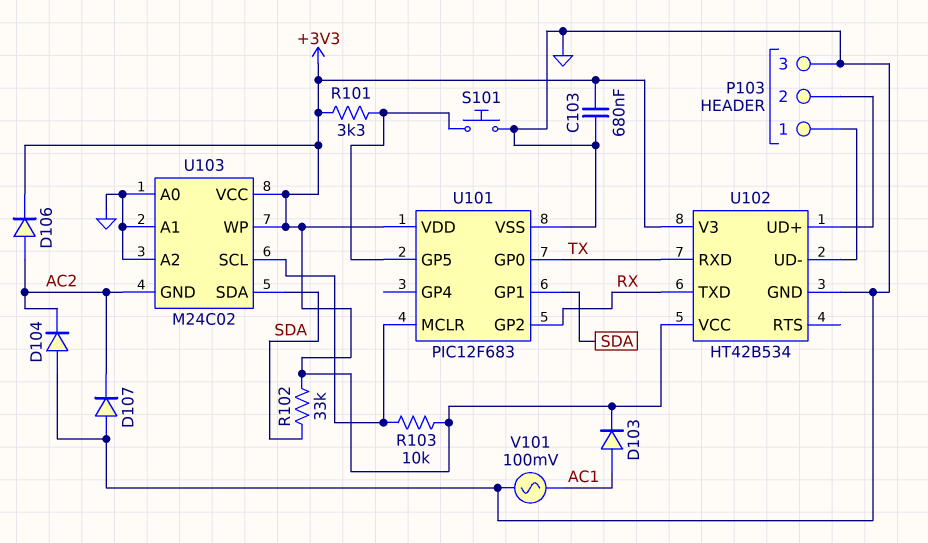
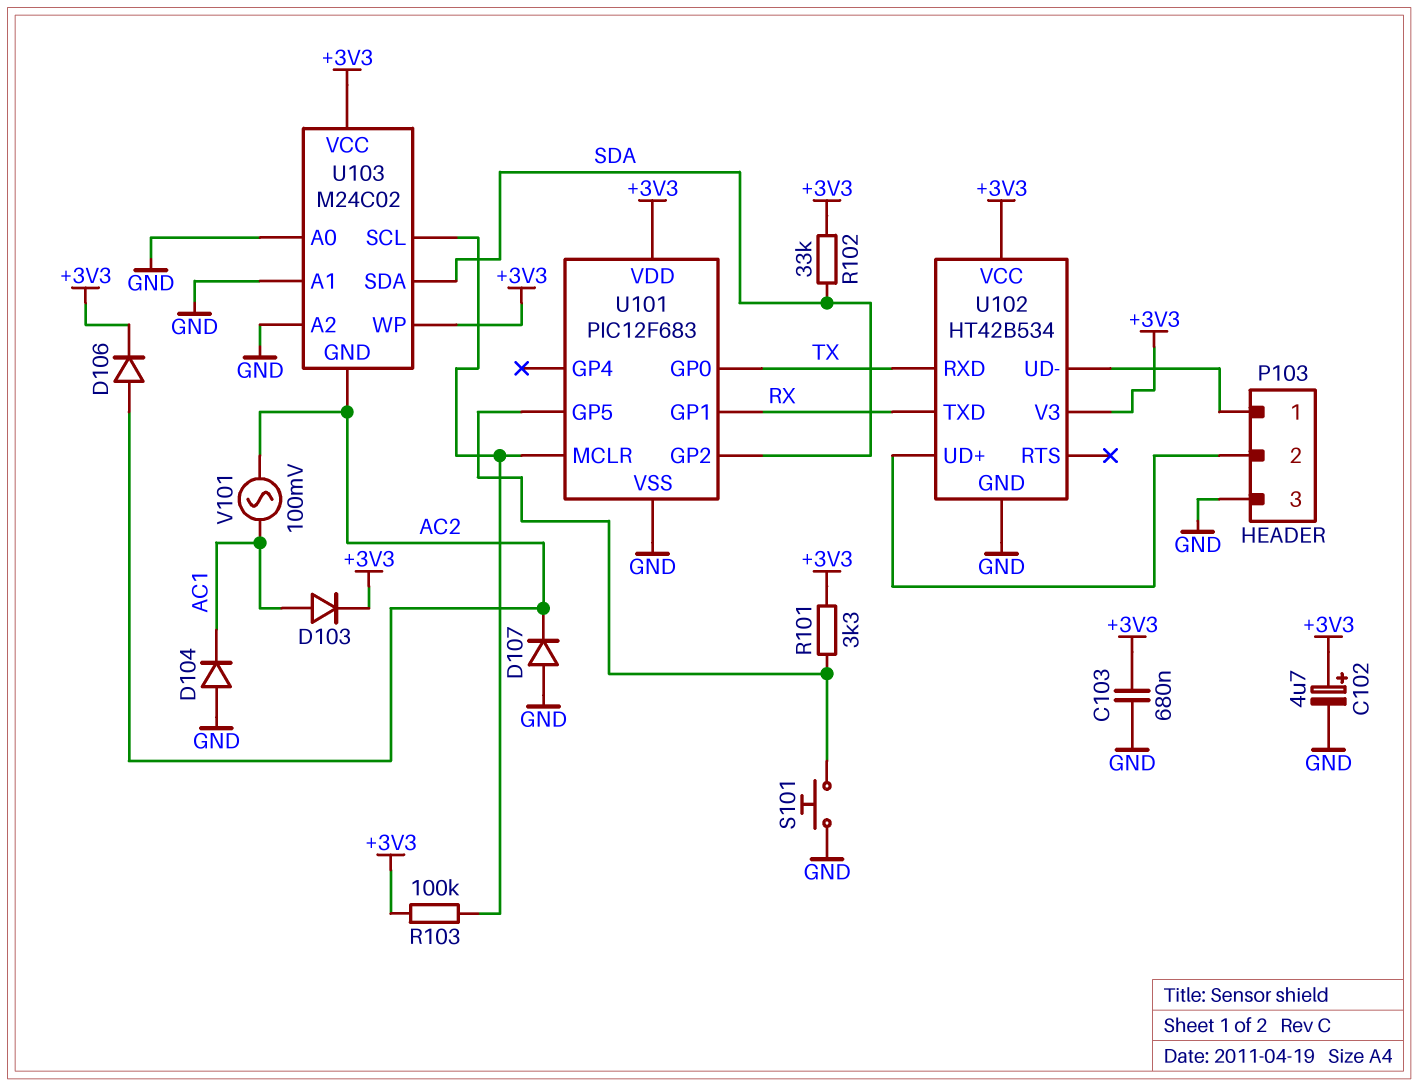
C102: none -> 4.7uF (plus +3V3, minus GND)
D104: diode (A GND, K AC2) -> diode (A GND, K AC1)
R103: 10k (+3V3, U101/MCLR) -> 100k (+3V3, U101/MCLR)
U101 pin GP1: SDA -> RX
U101 pin GP2: RX -> SDA
V101: AC 100mV (AC1, GND) -> AC 100mV (AC1, AC2)

